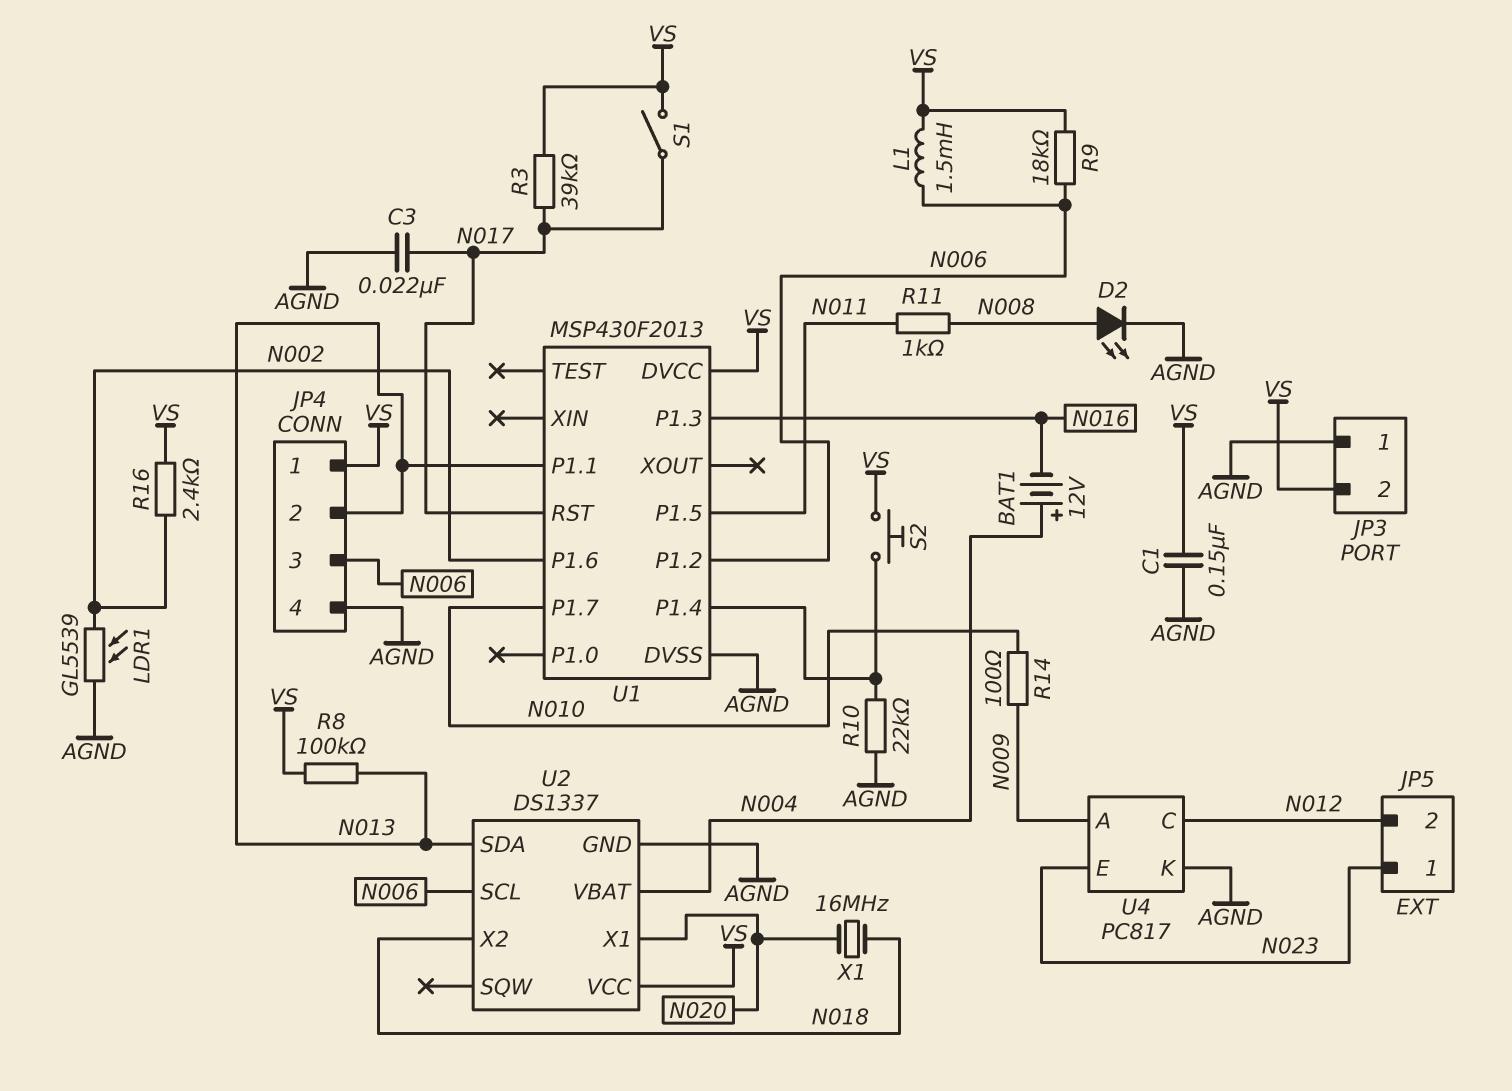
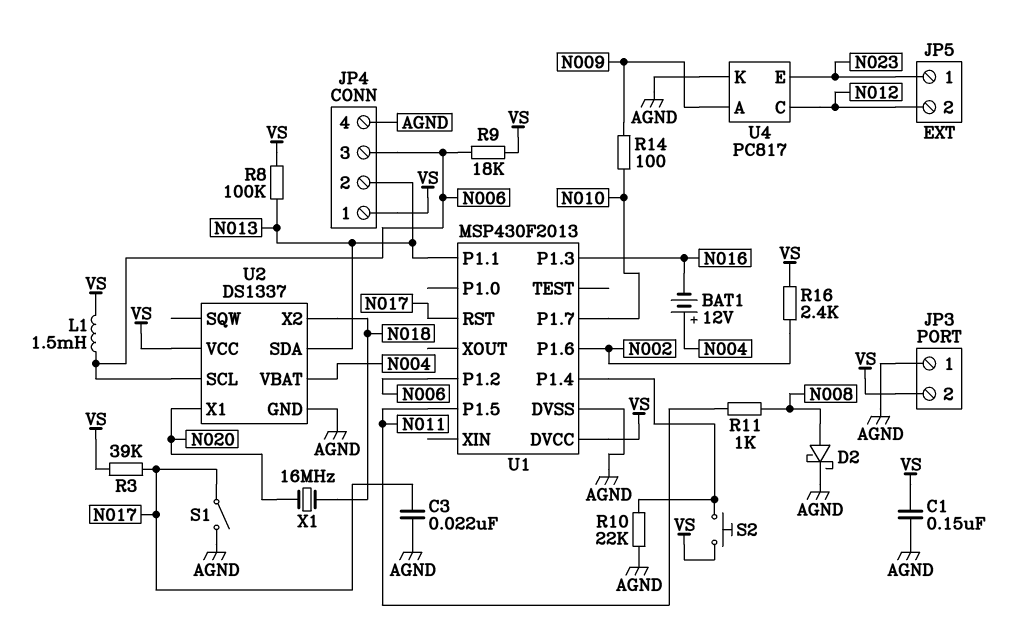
D2: LED (A N008, K AGND) -> schottky (A N008, K AGND)
LDR1: GL5539 (AGND, N002) -> none
S1: switch (N017, VS) -> switch (AGND, N017)

